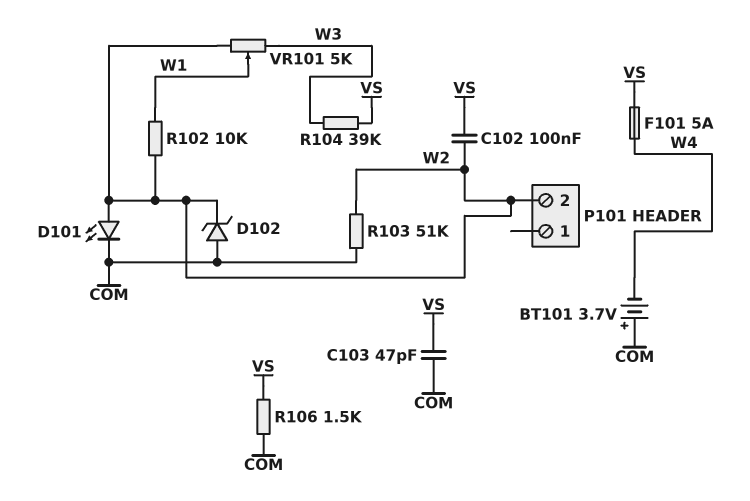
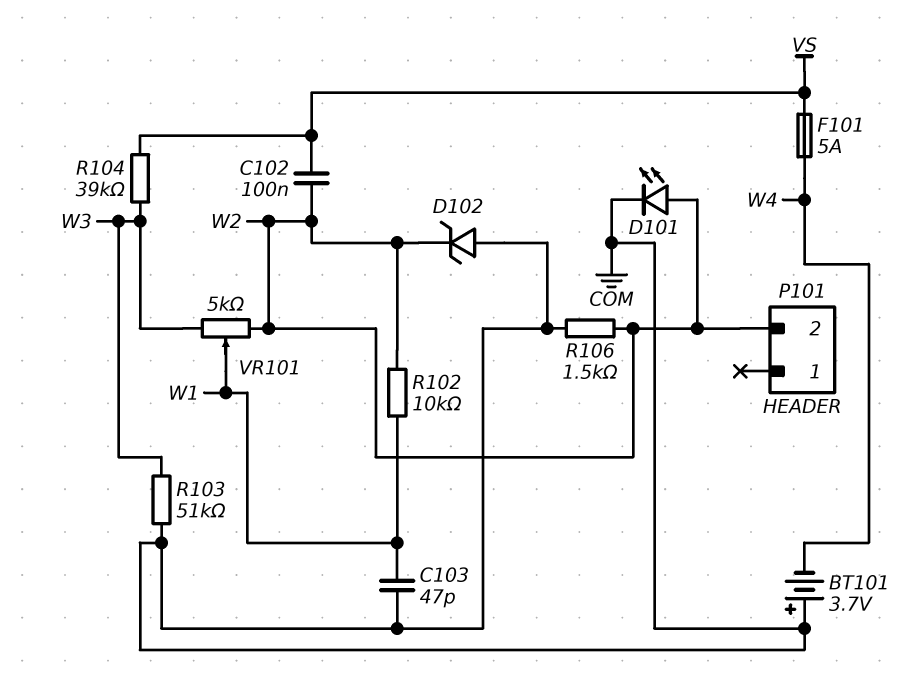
C103: 47pF (COM, VS) -> 47pF (COM, W1)
R103: 51k (COM, W2) -> 51k (COM, W3)
R106: 1.5k (COM, VS) -> 1.5k (COM, W2)

